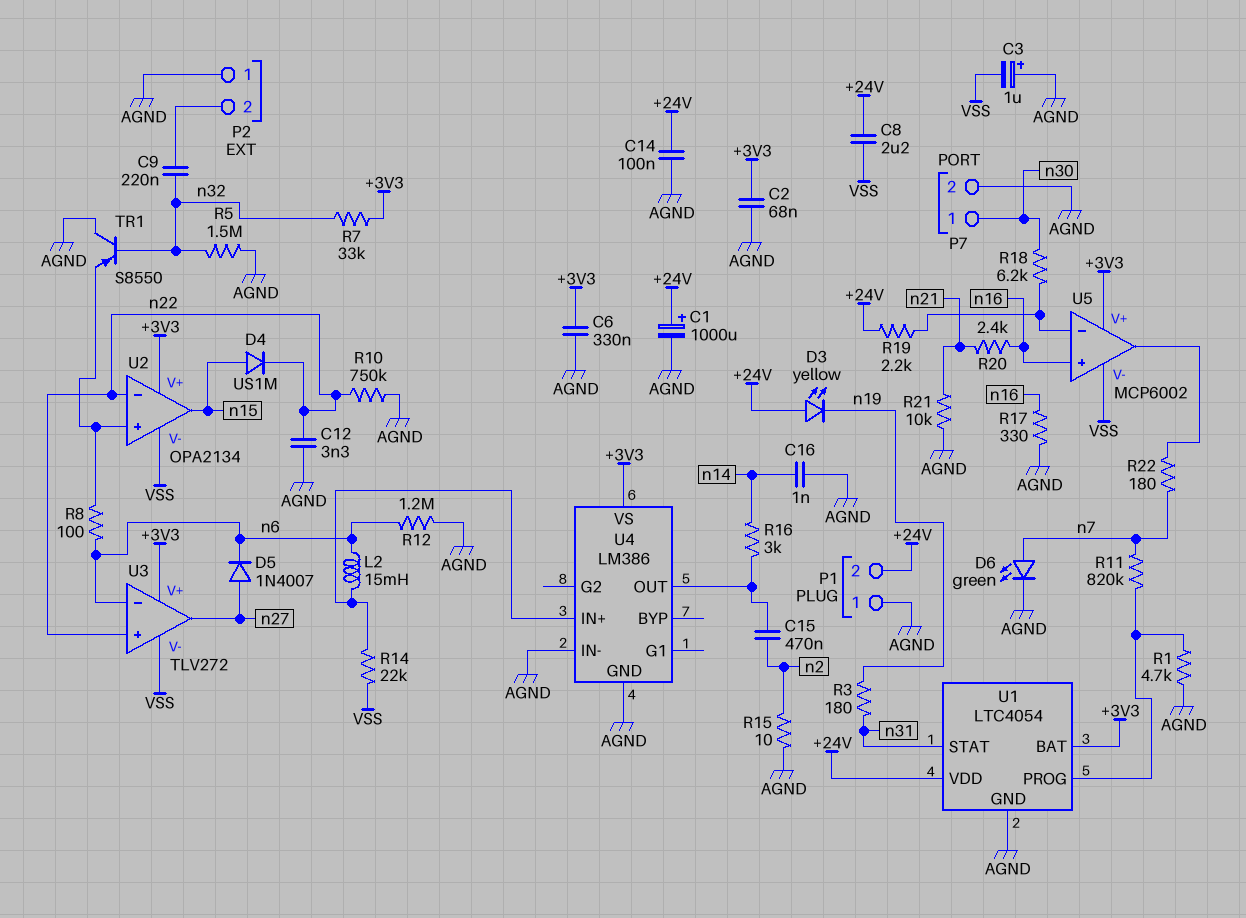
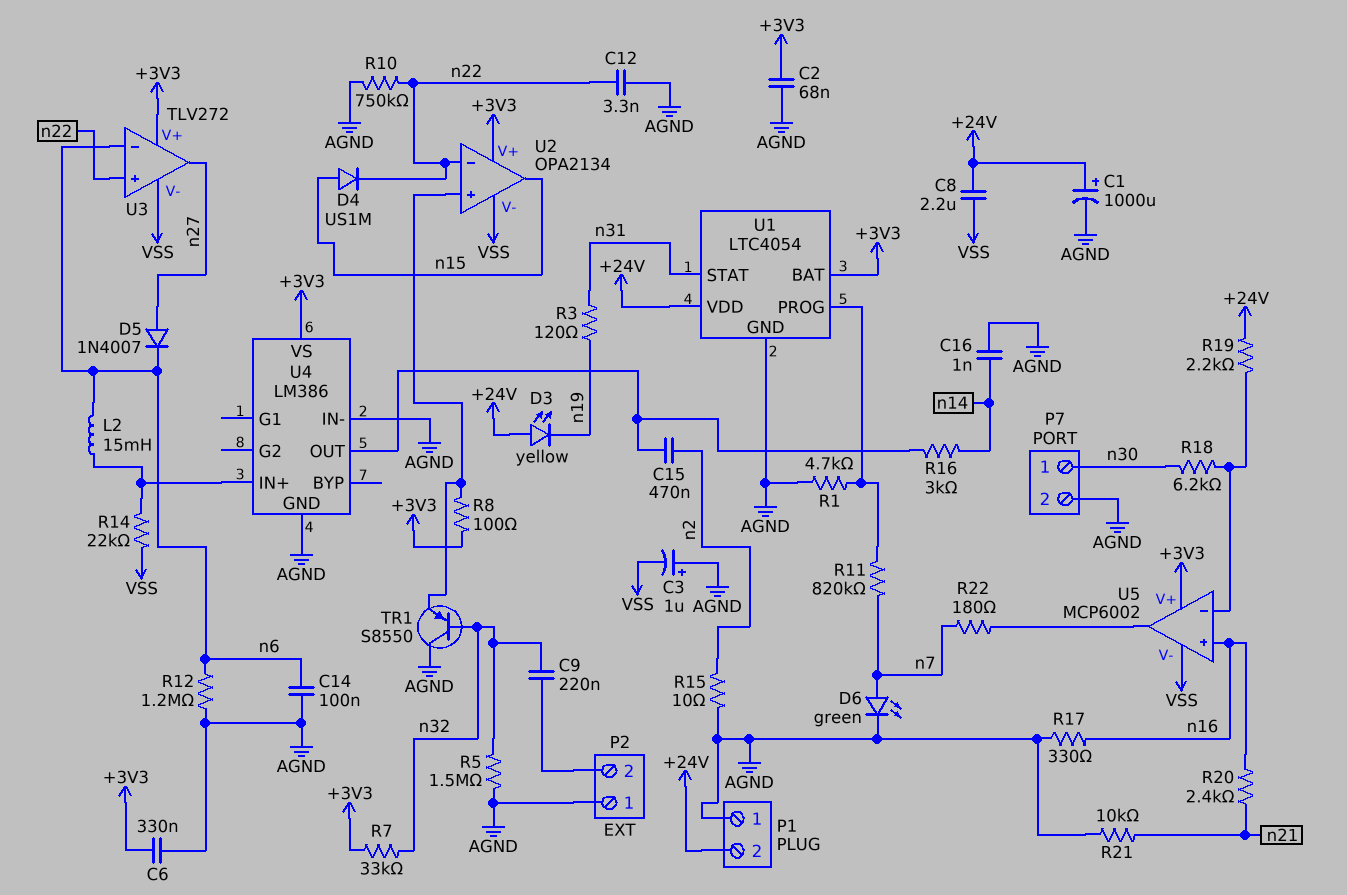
C14: 100nF (+24V, AGND) -> 100nF (AGND, n6)
R3: 180 (n19, n31) -> 120 (n19, n31)
R8: 100 (U2/in+, n6) -> 100 (+3V3, U2/in+)

